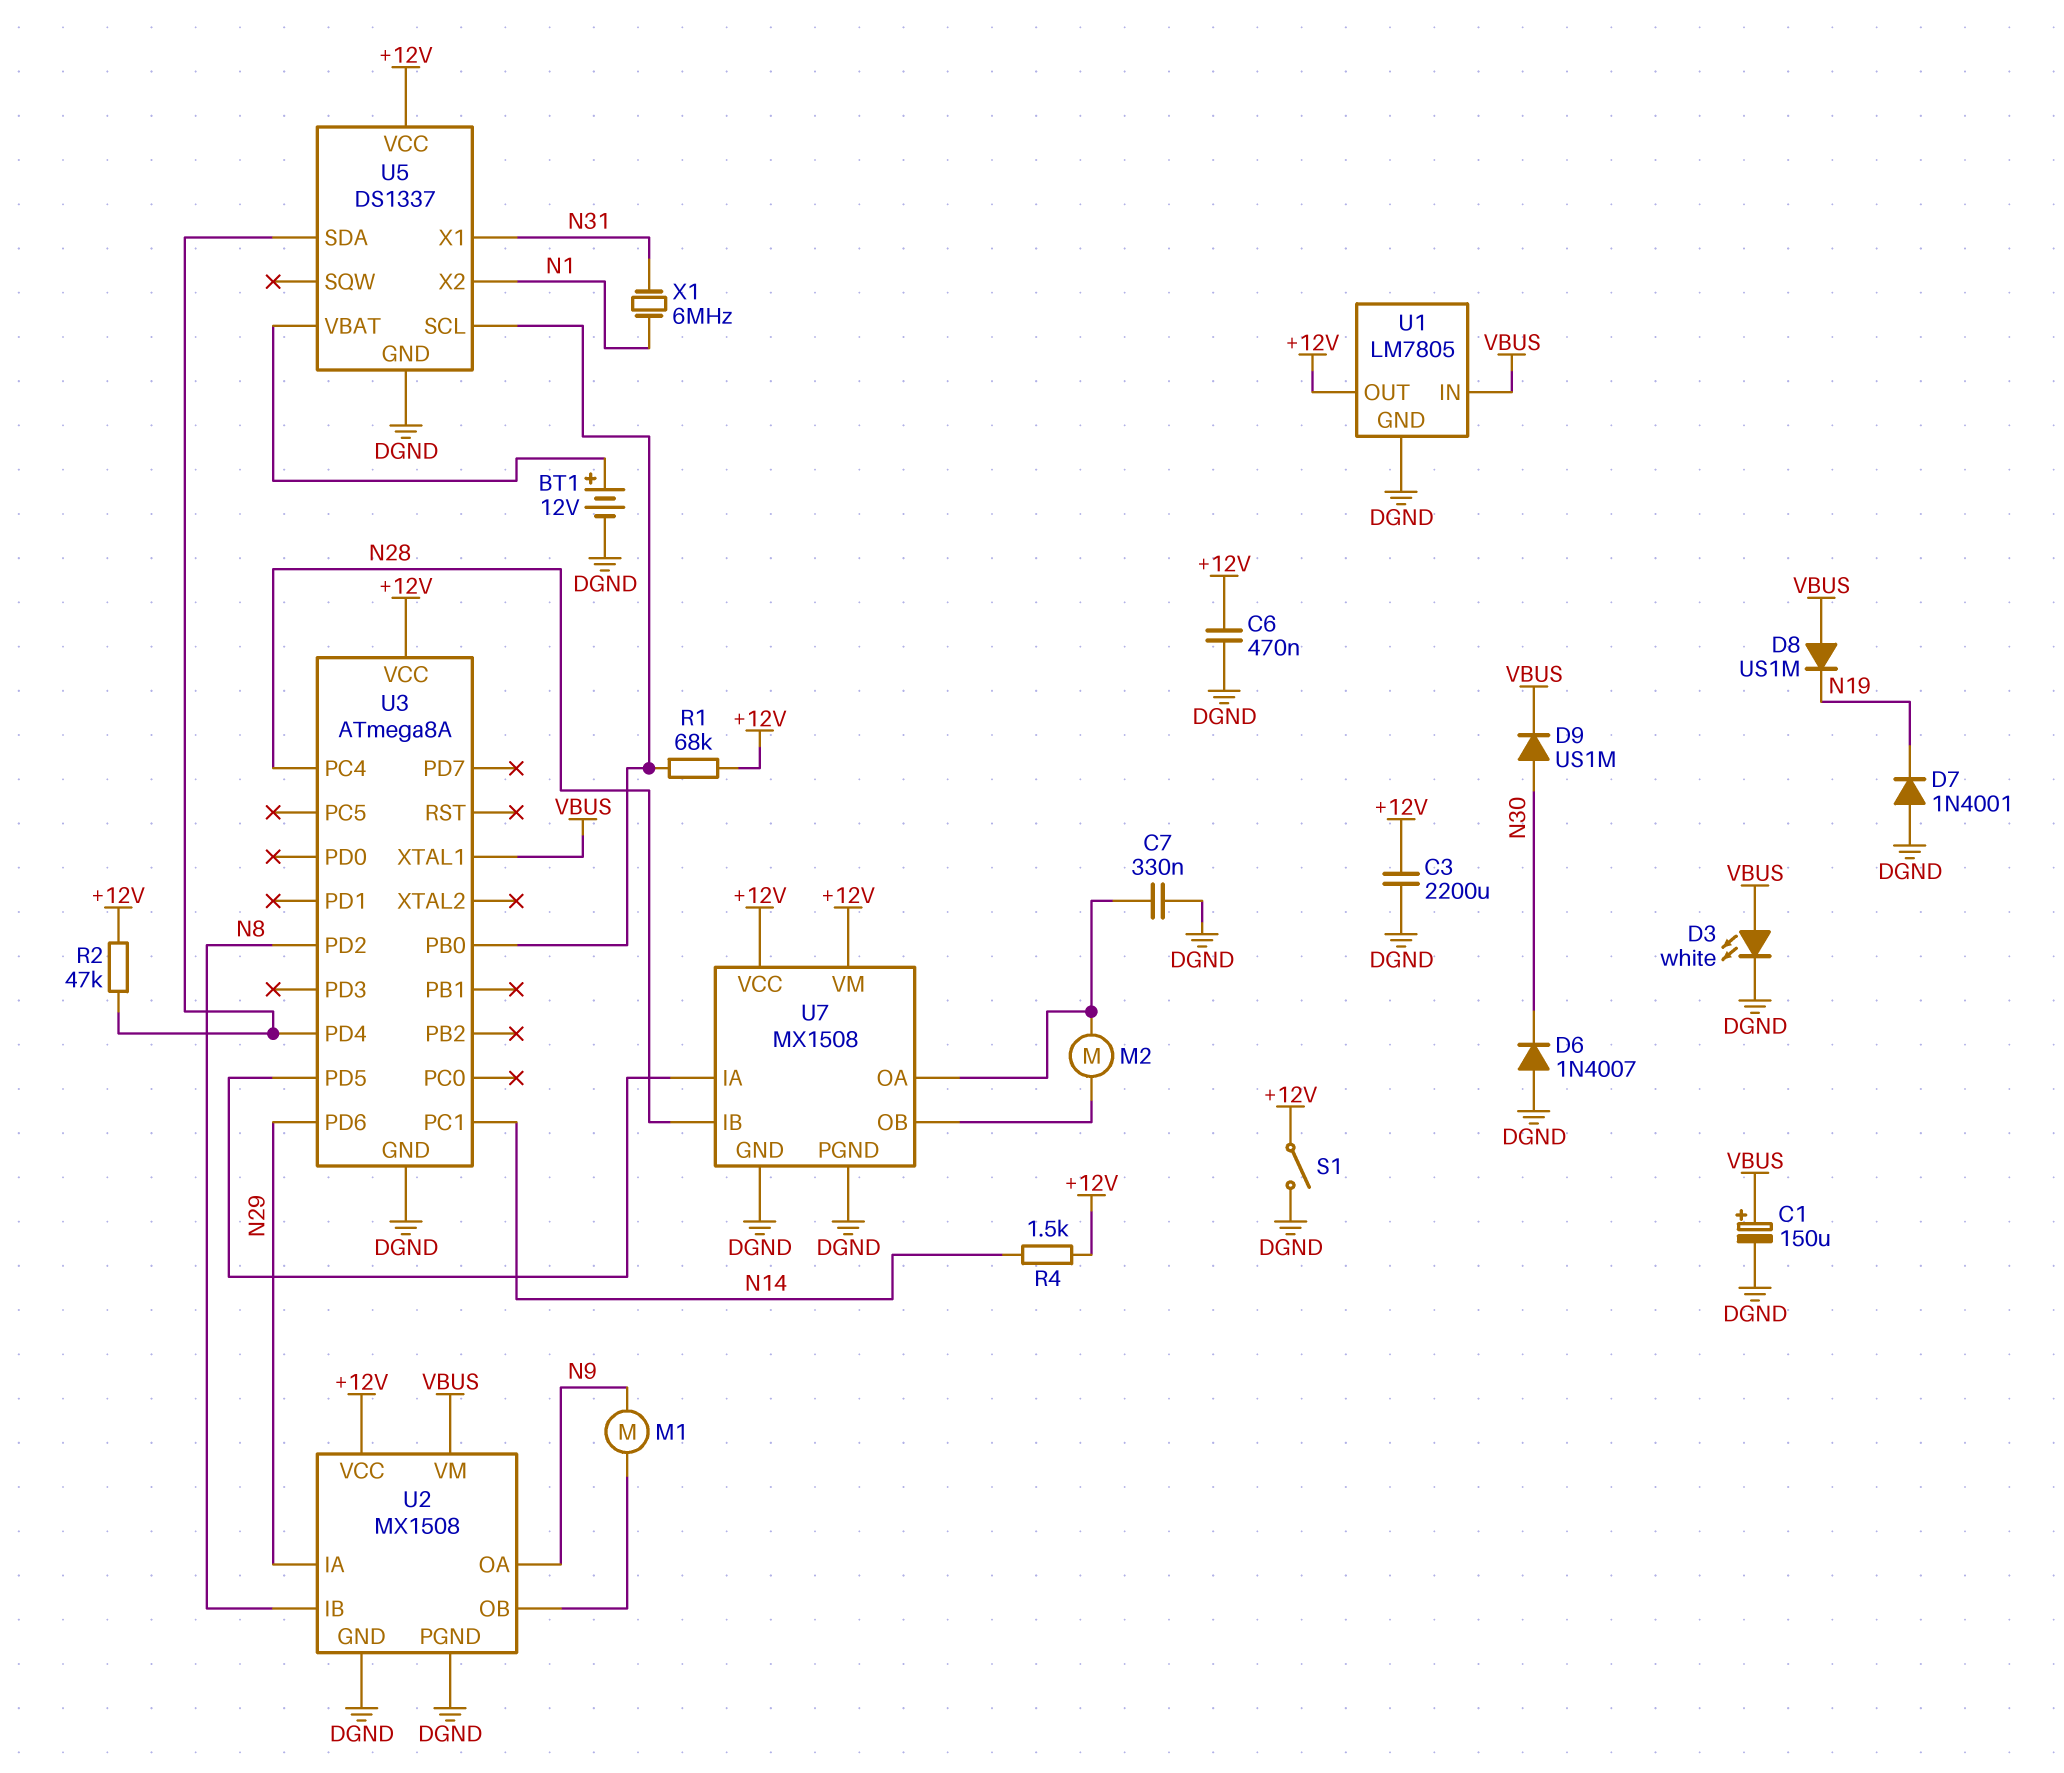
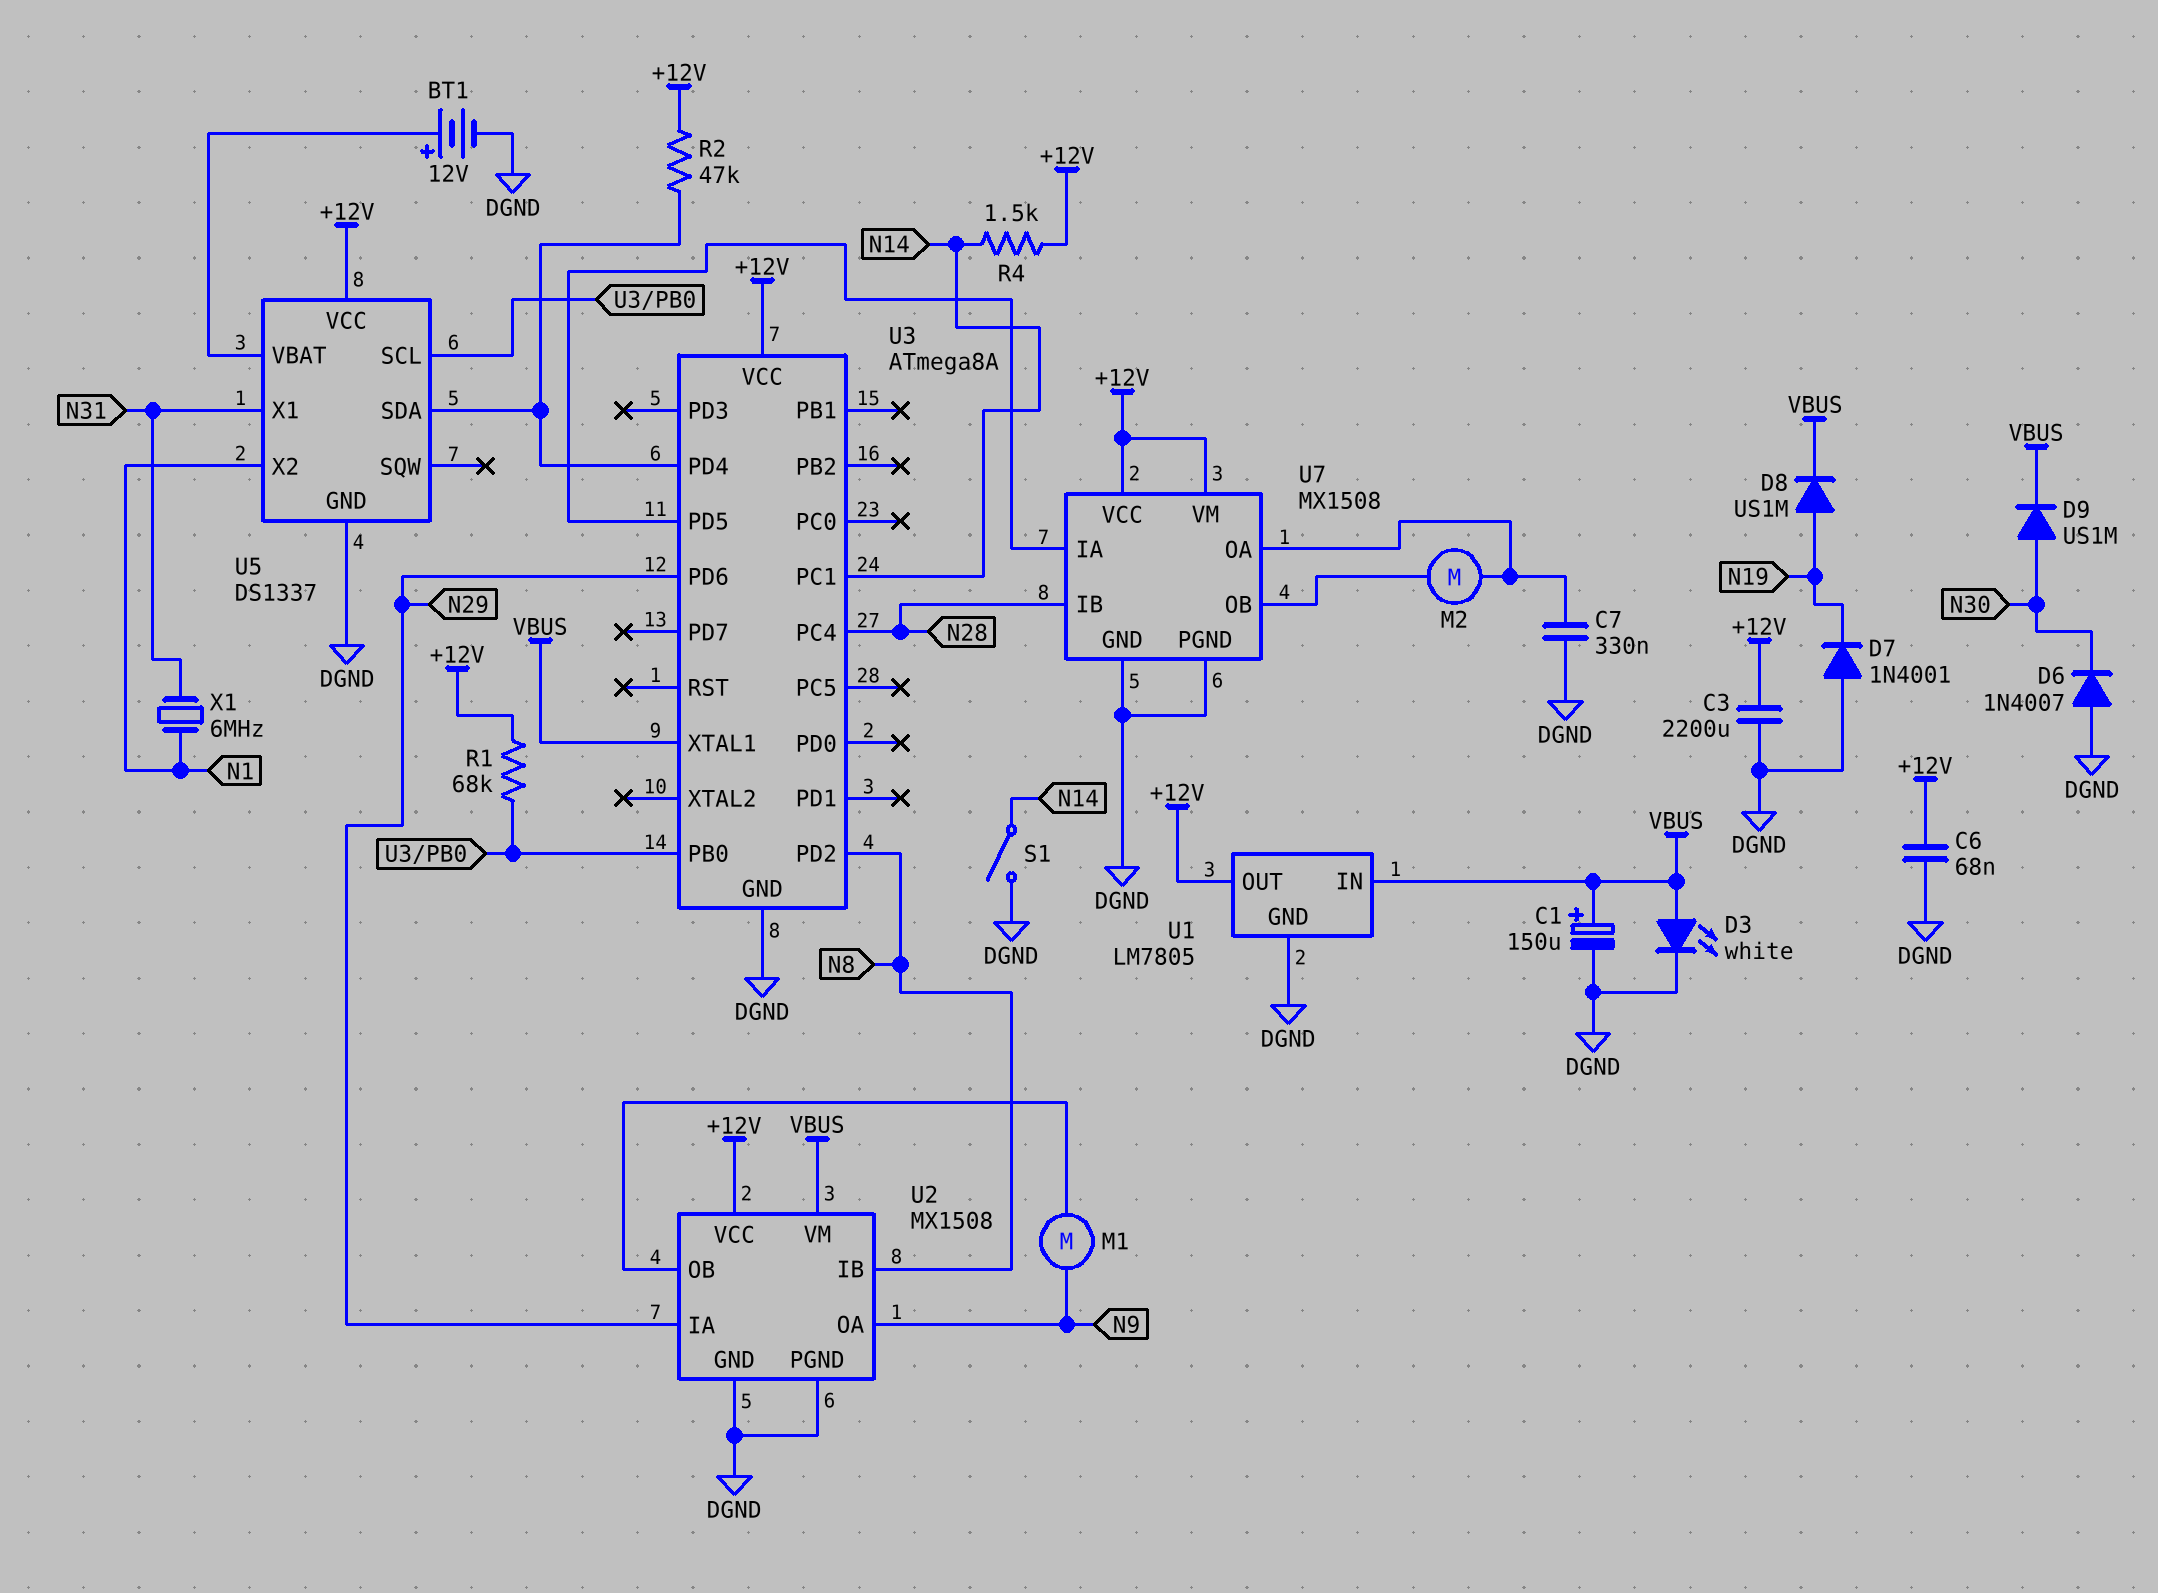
C6: 470nF (+12V, DGND) -> 68nF (+12V, DGND)
D8: diode US1M (A VBUS, K N19) -> diode US1M (A N19, K VBUS)
S1: switch (+12V, DGND) -> switch (DGND, N14)

